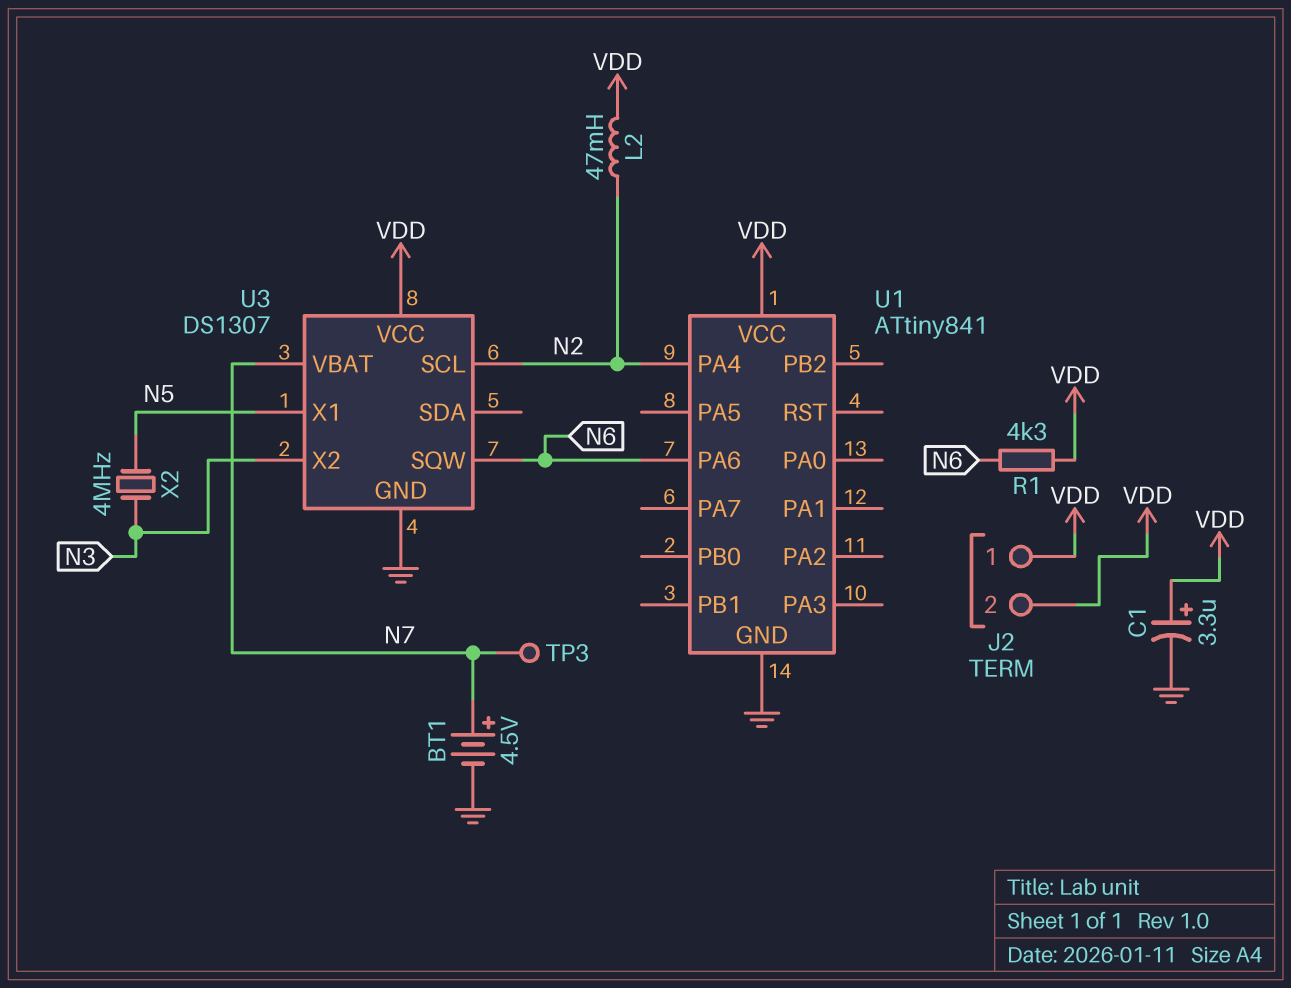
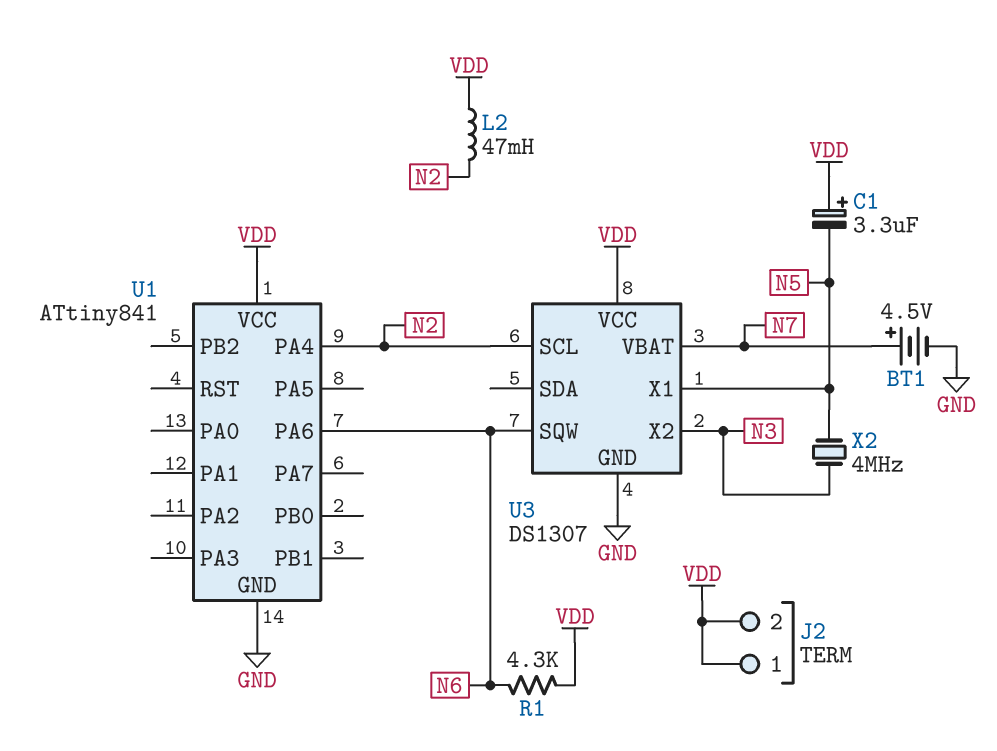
C1: 3.3uF (plus VDD, minus GND) -> 3.3uF (plus VDD, minus N5)
TP3: test point (N7) -> none

